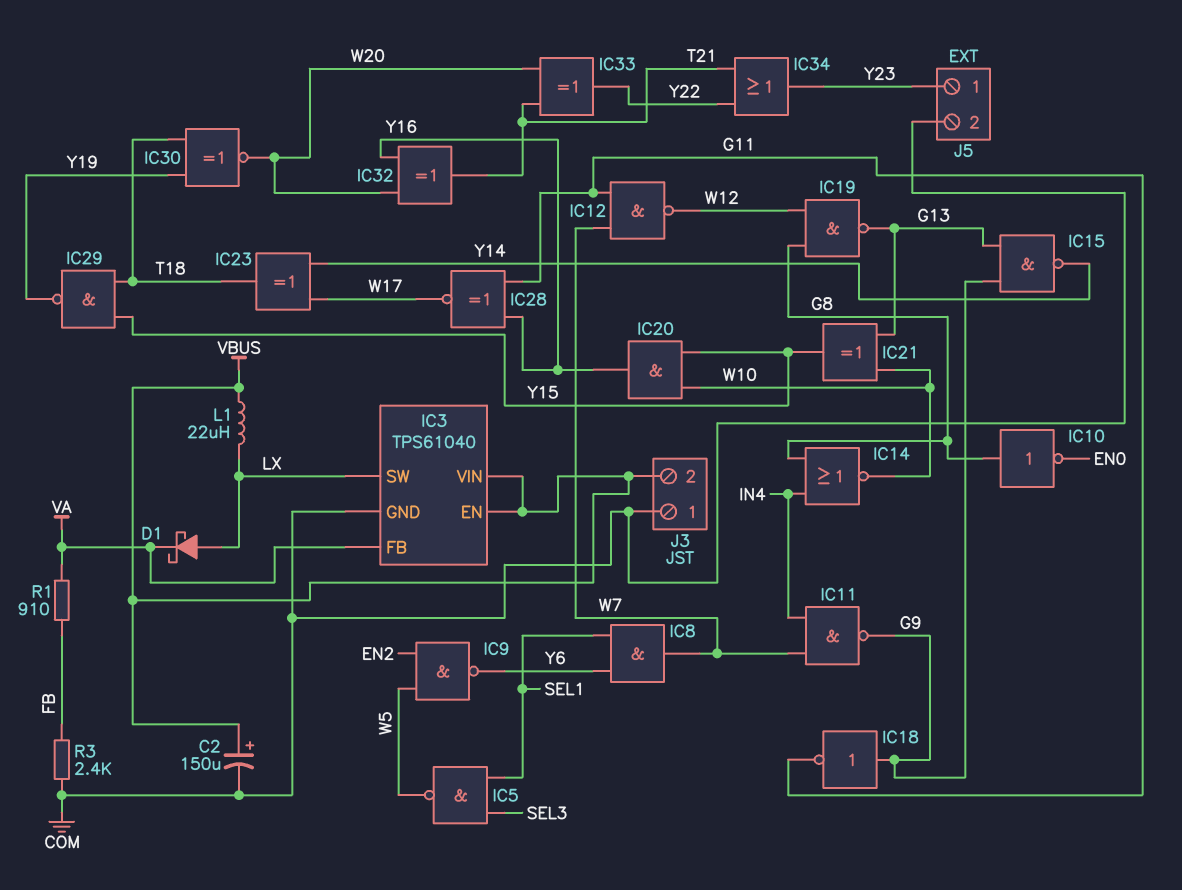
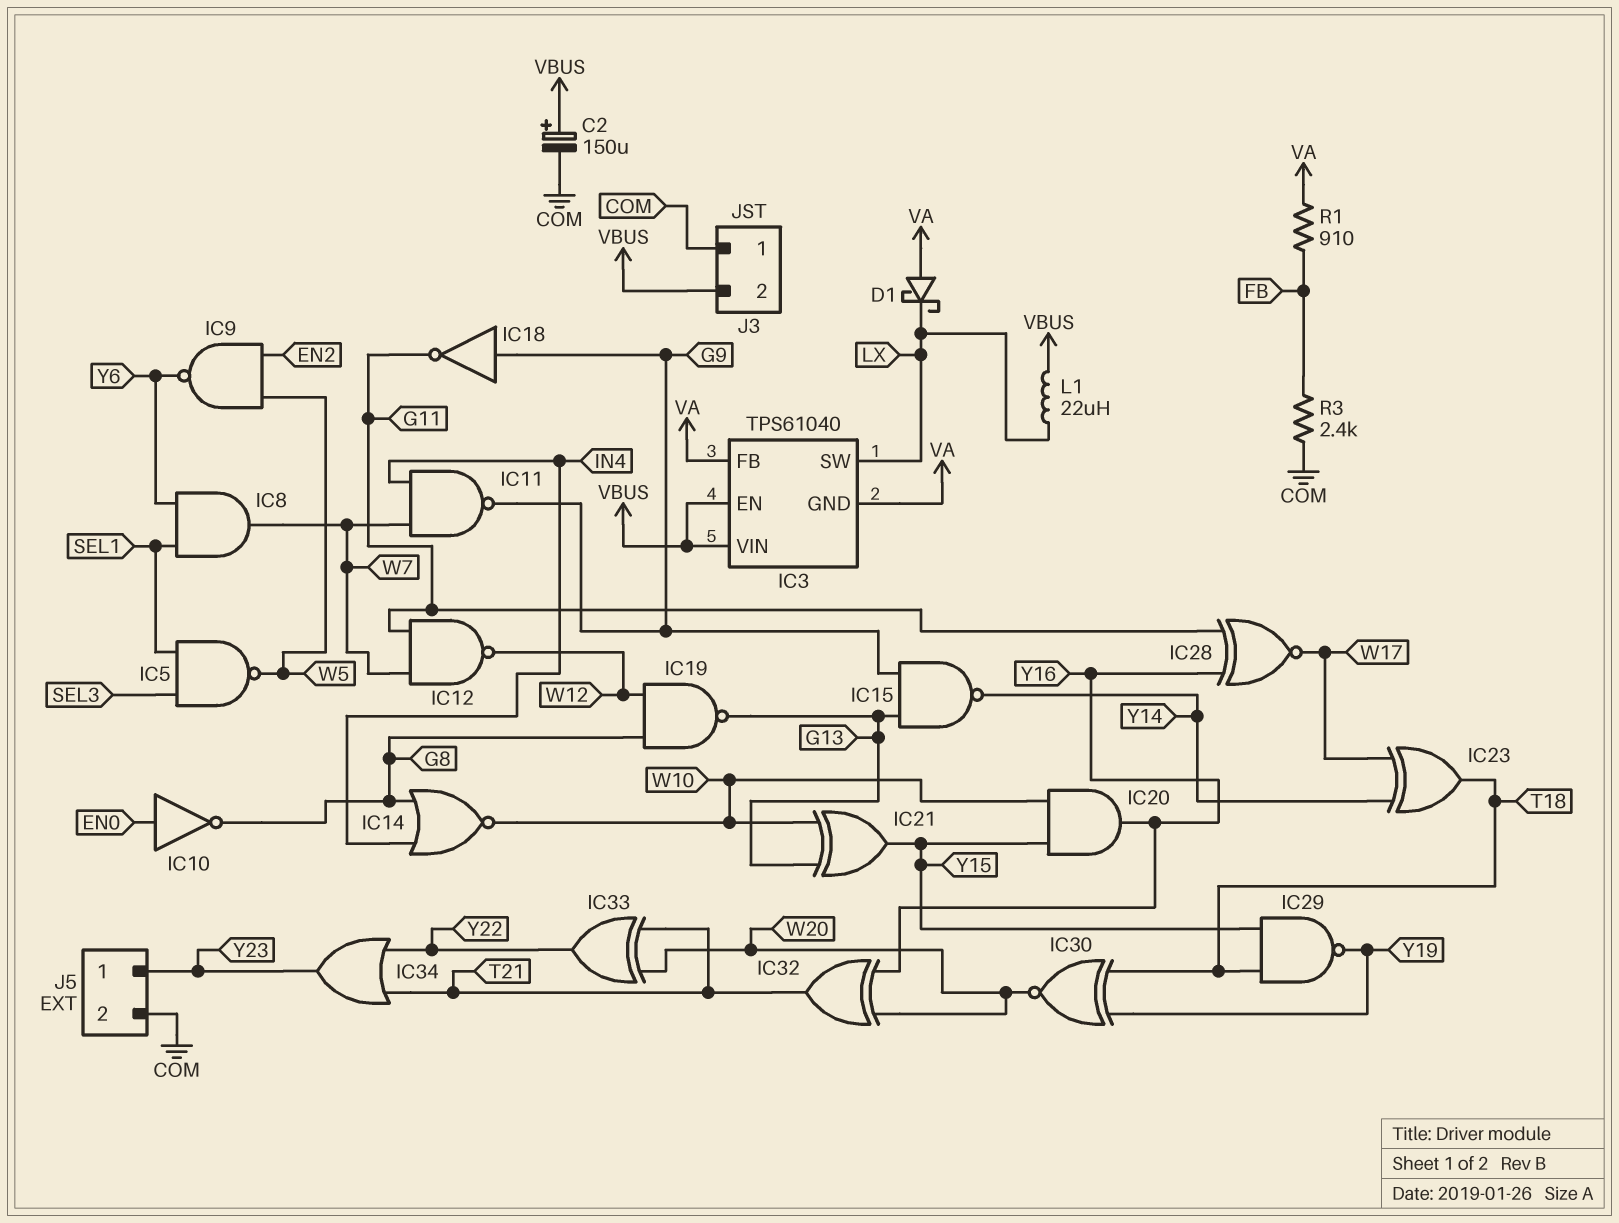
D1: schottky (A LX, K VA) -> schottky (A VA, K LX)
IC3 pin GND: COM -> VA
IC10: NOT (in G8, out EN0) -> NOT (in EN0, out G8)

